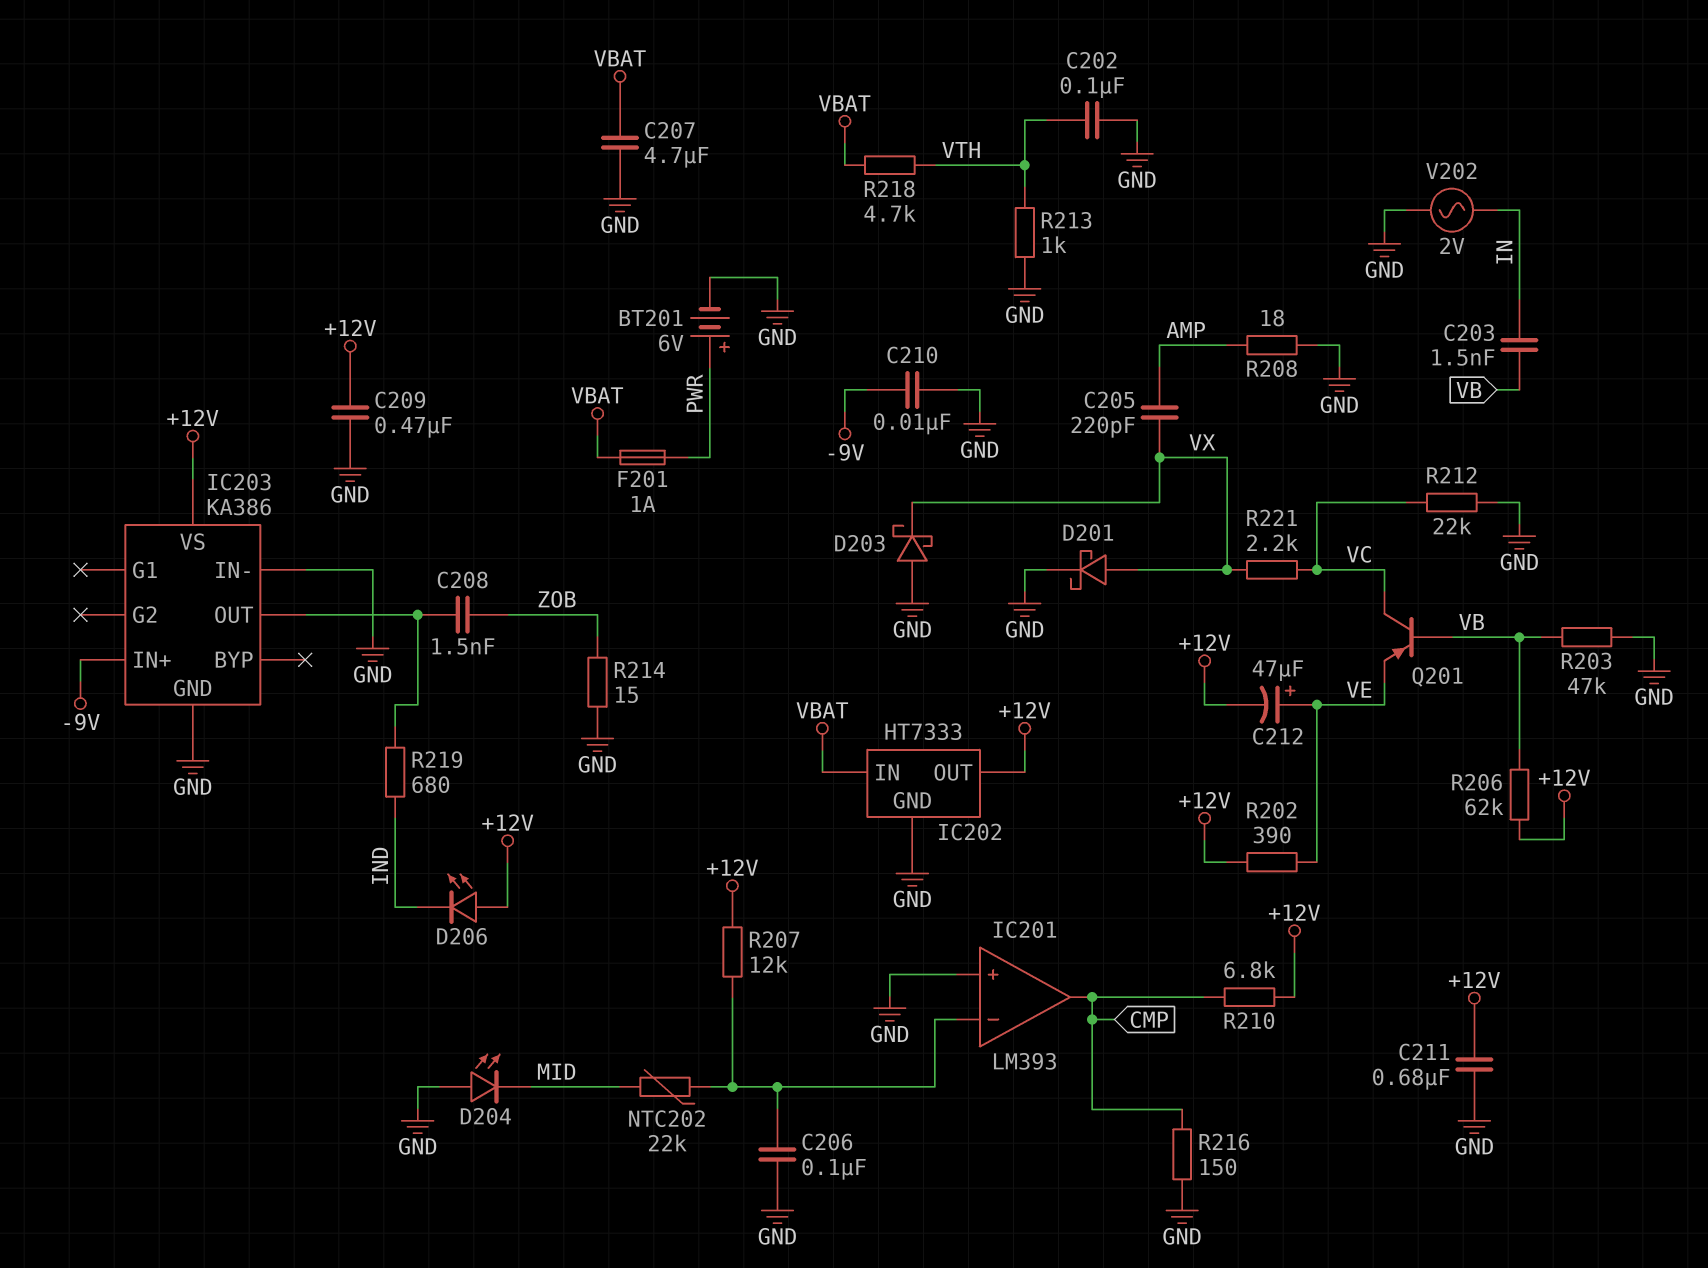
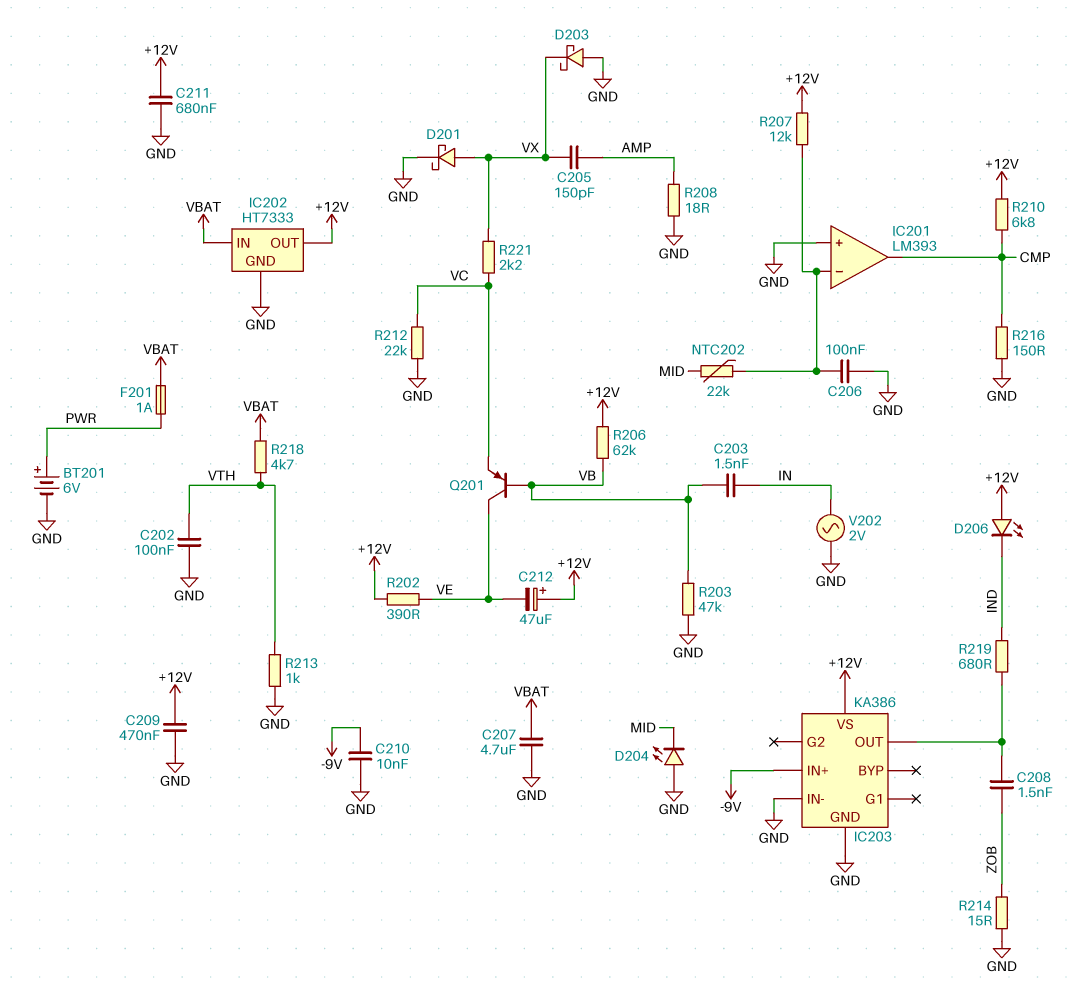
C205: 220pF (AMP, VX) -> 150pF (AMP, VX)
C212: 47uF (plus VE, minus +12V) -> 47uF (plus +12V, minus VE)
Q201: PNP (B VB, C VC, E VE) -> PNP (B VB, C VE, E VC)

